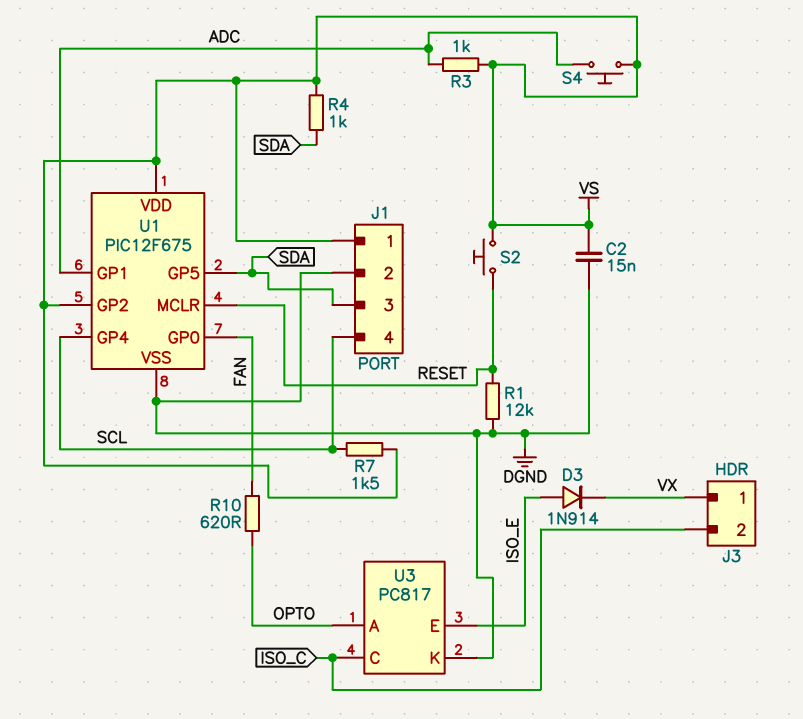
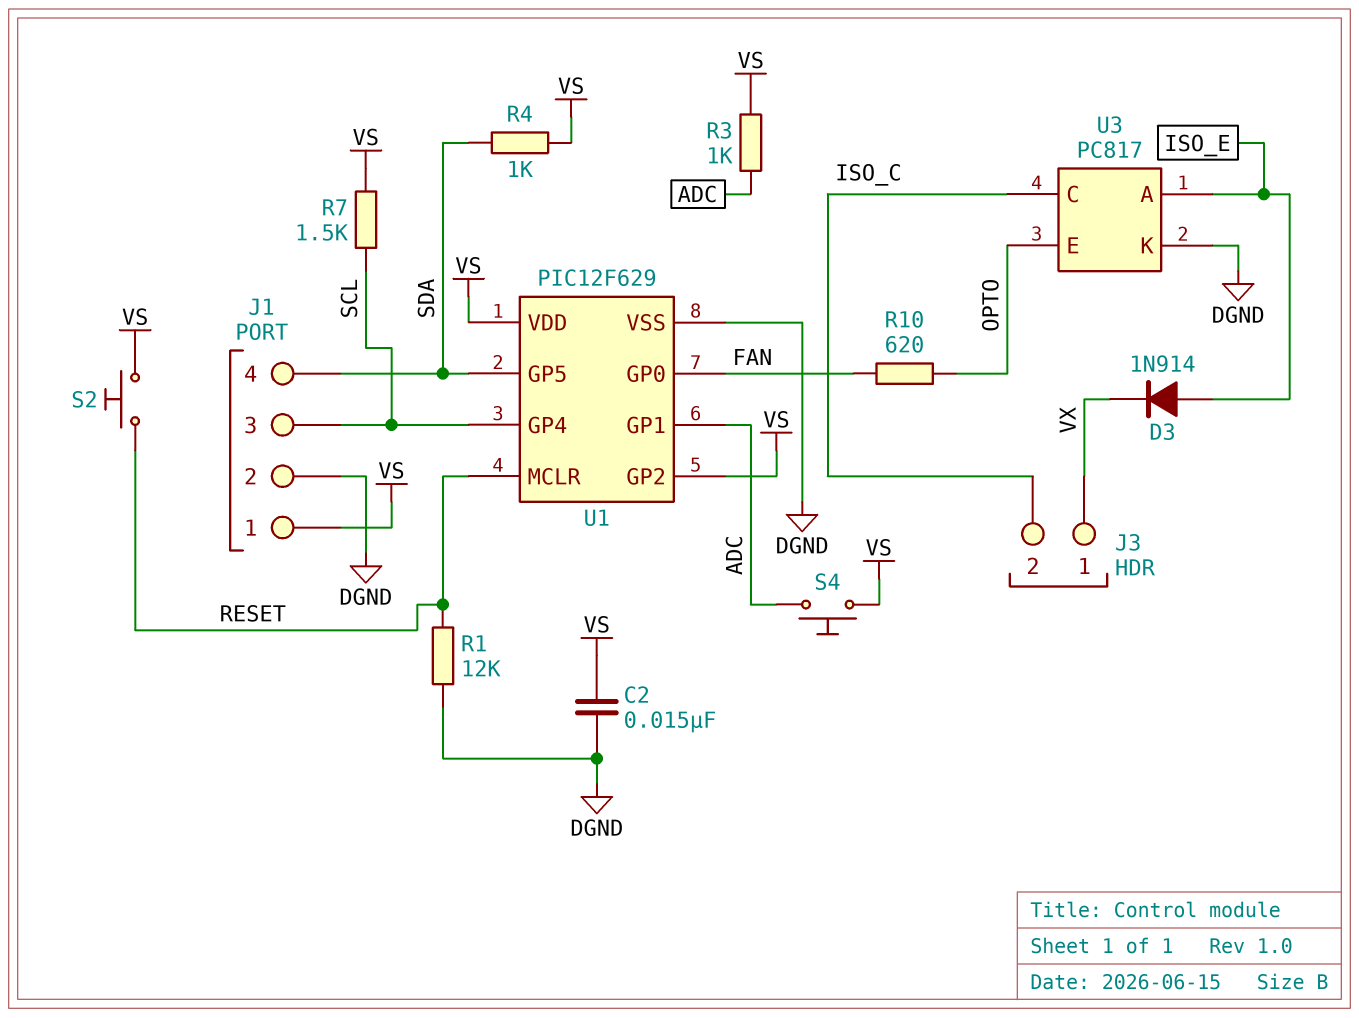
J1 pin 3: SDA -> SCL
J1 pin 4: SCL -> SDA
U1: PIC12F675 -> PIC12F629
U3 pin A: OPTO -> ISO_E
U3 pin E: ISO_E -> OPTO

